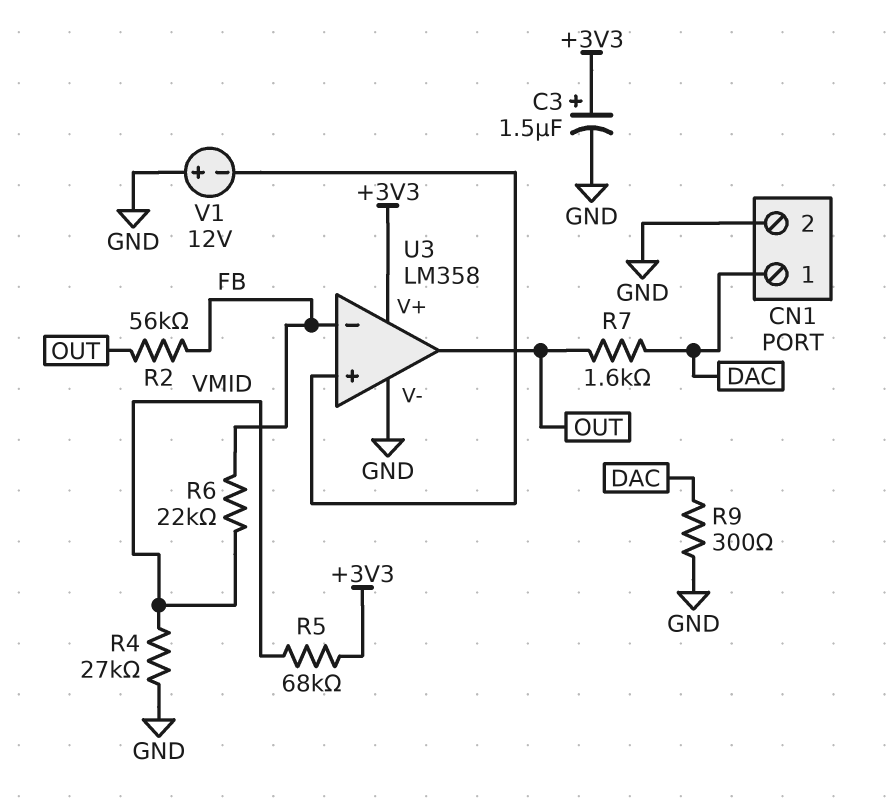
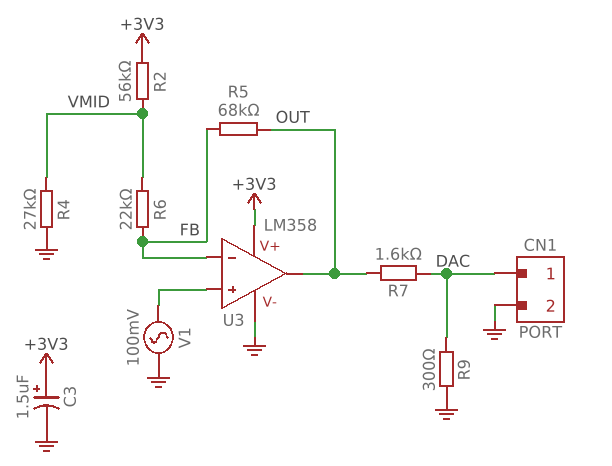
R2: 56k (FB, OUT) -> 56k (+3V3, VMID)
R5: 68k (+3V3, VMID) -> 68k (FB, OUT)
V1: 12V (plus GND, minus U3/in+) -> AC 100mV (GND, U3/in+)

